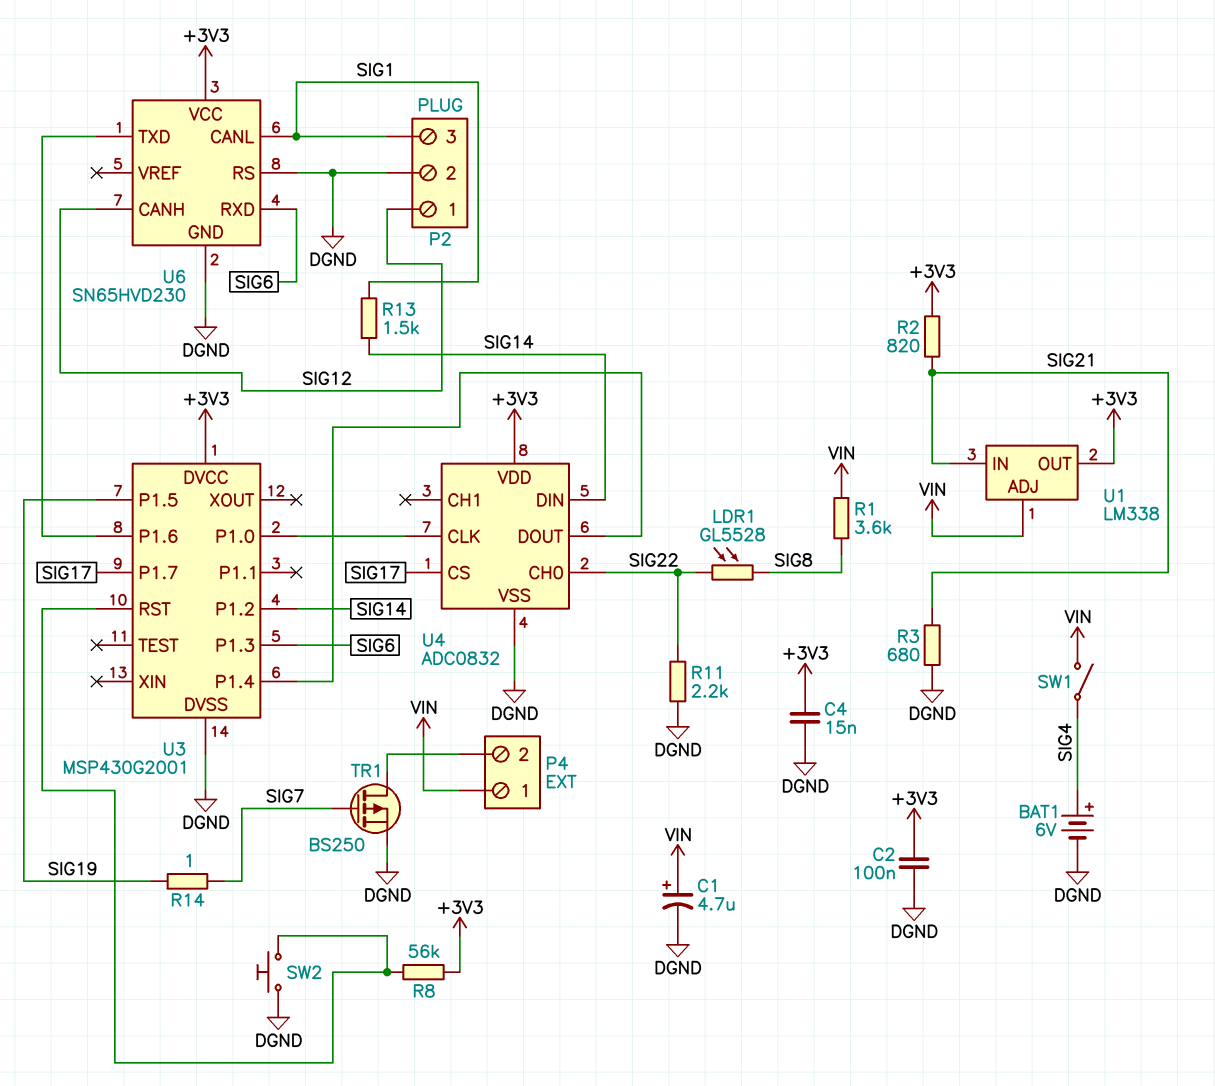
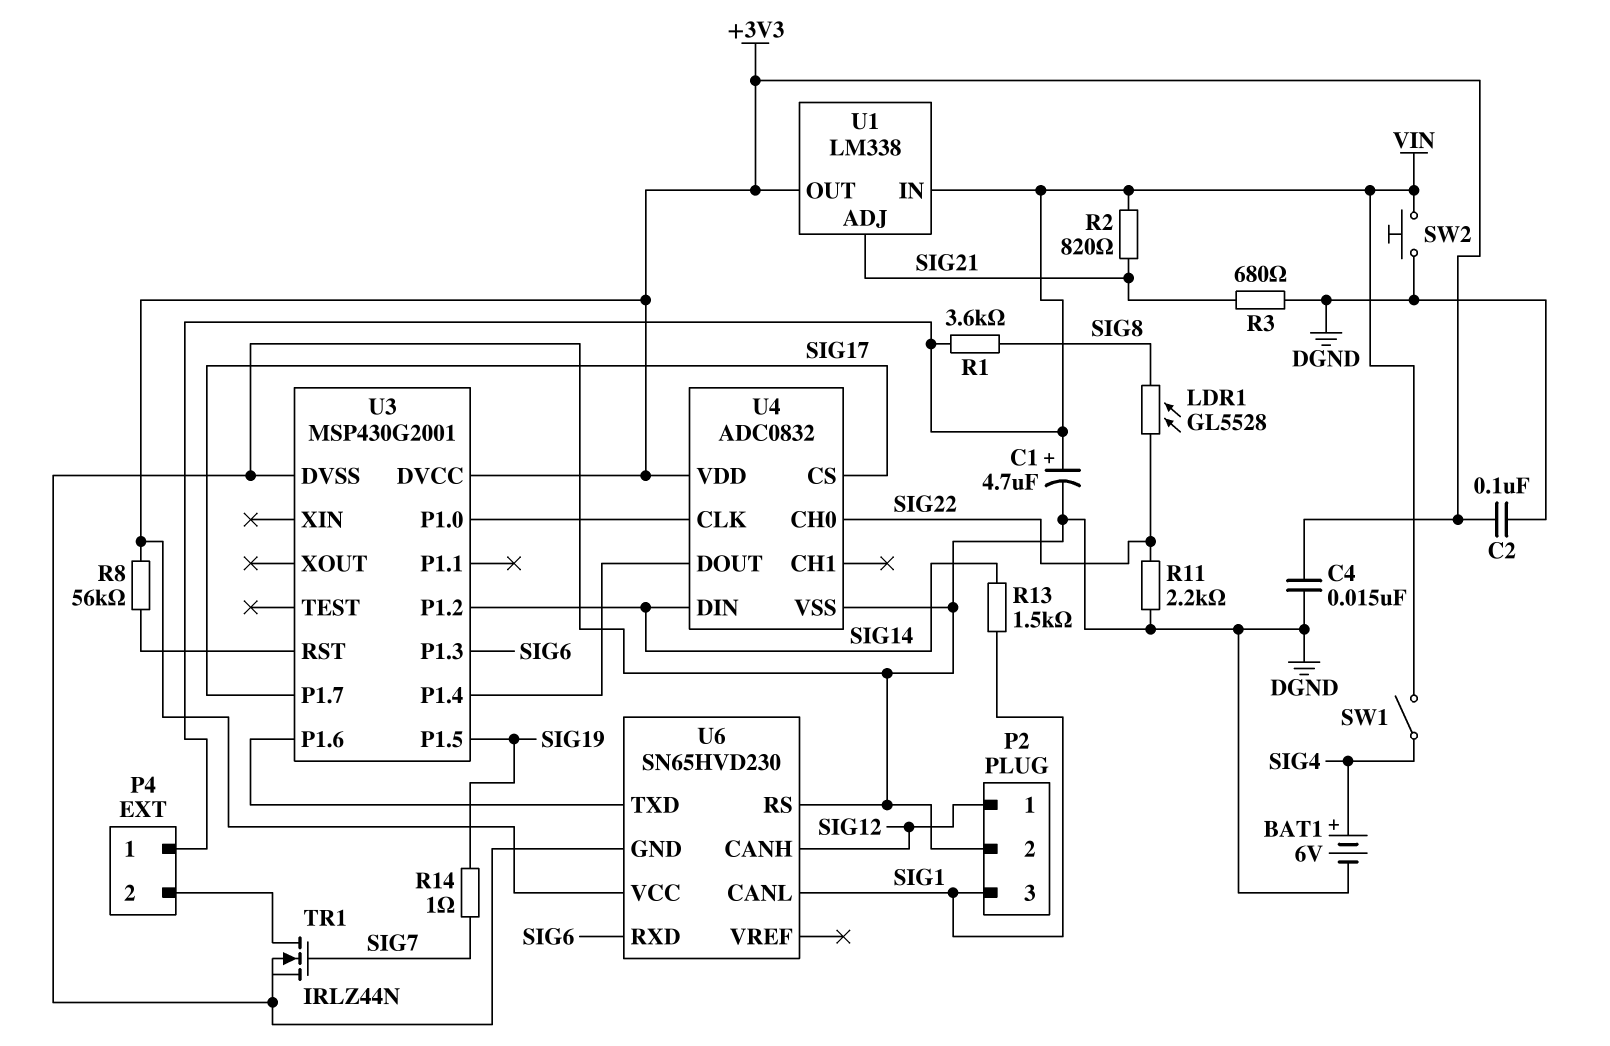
R2: 820 (+3V3, SIG21) -> 820 (SIG21, VIN)
SW2: button (DGND, U3/RST) -> button (DGND, VIN)
TR1: PMOS BS250 (G SIG7, D P4/2, S DGND) -> NMOS IRLZ44N (G SIG7, D P4/2, S DGND)
U1 pin ADJ: VIN -> SIG21
U1 pin IN: SIG21 -> VIN

